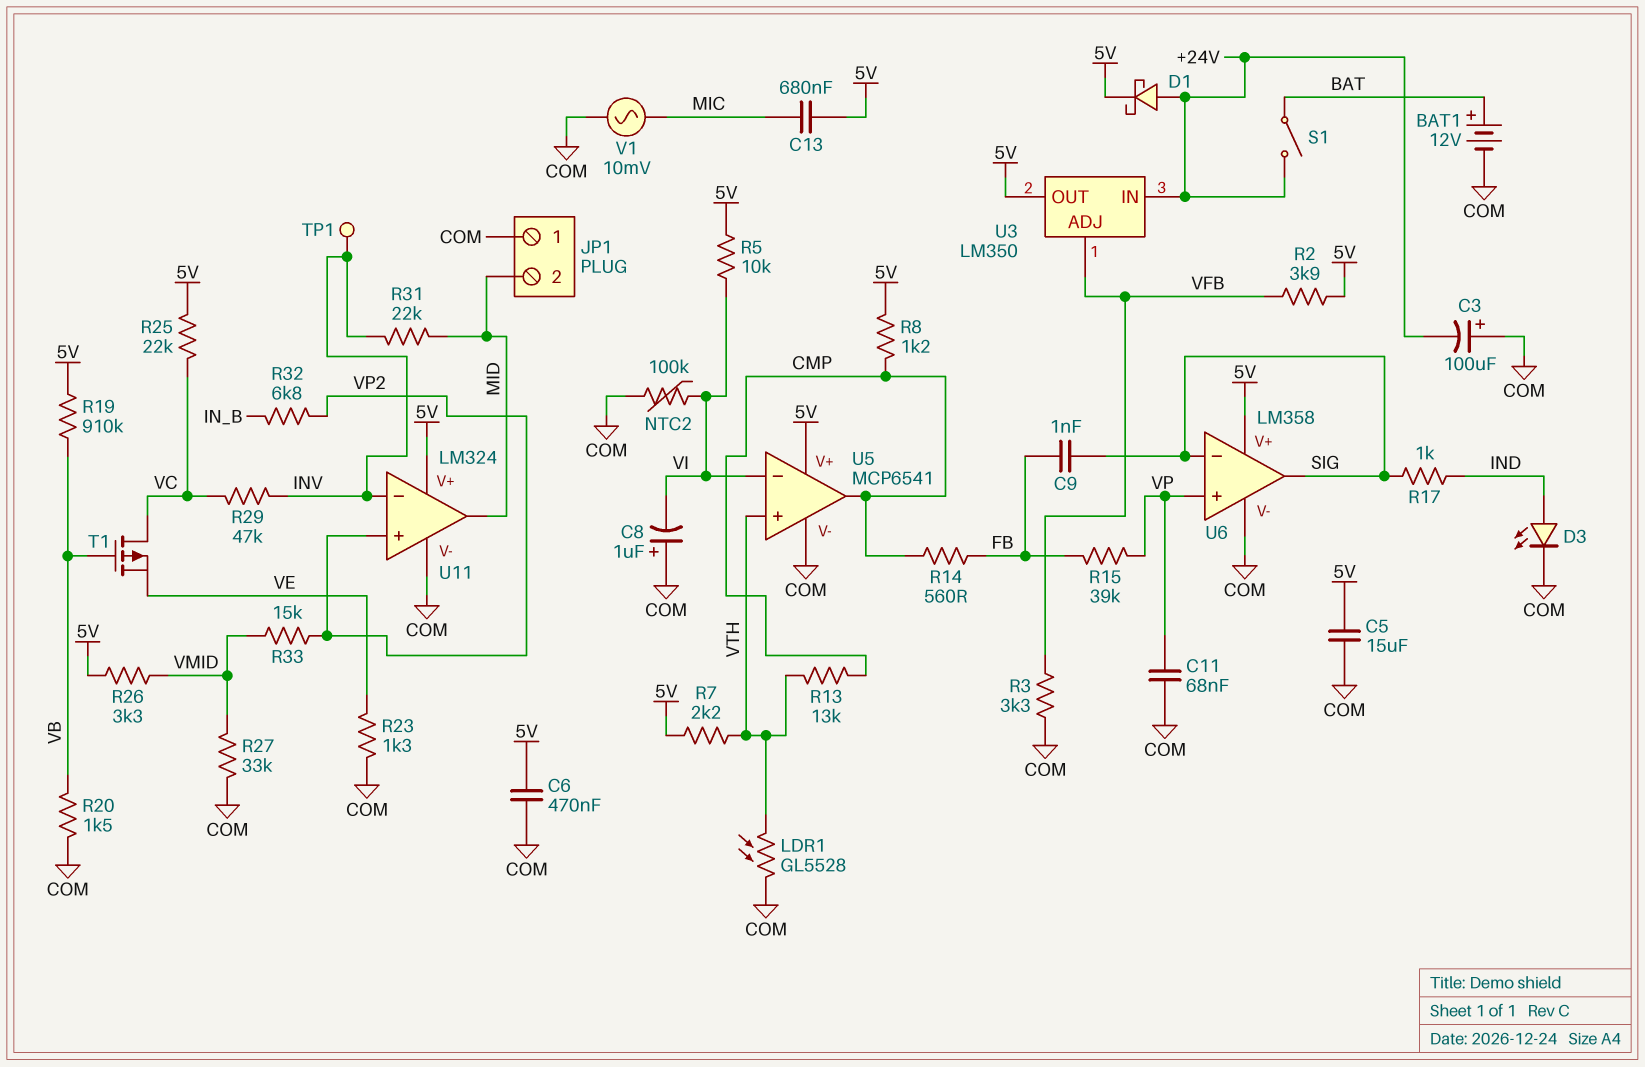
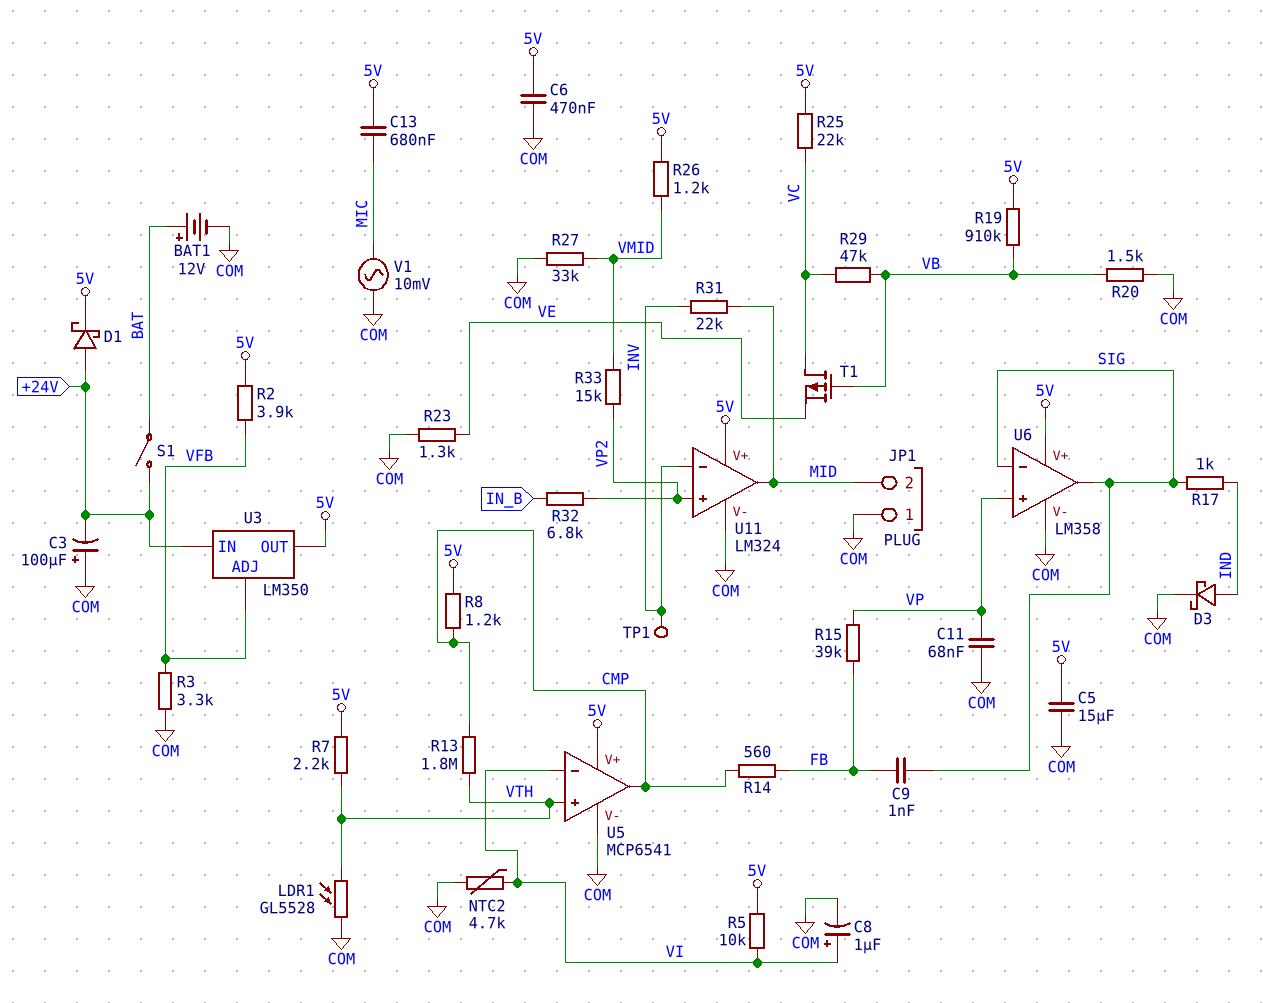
C8: 1uF (plus COM, minus VI) -> 1uF (plus VI, minus COM)
D3: LED (A IND, K COM) -> schottky (A IND, K COM)
NTC2: 100k (COM, VI) -> 4.7k (COM, VI)
R13: 13k (CMP, VTH) -> 1.8M (CMP, VTH)
R26: 3.3k (5V, VMID) -> 1.2k (5V, VMID)
R29: 47k (INV, VC) -> 47k (VB, VC)

